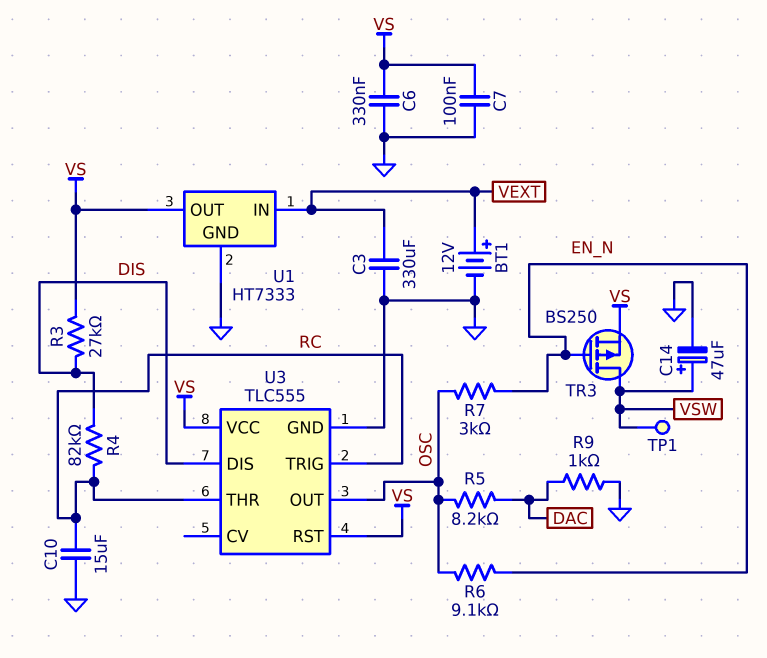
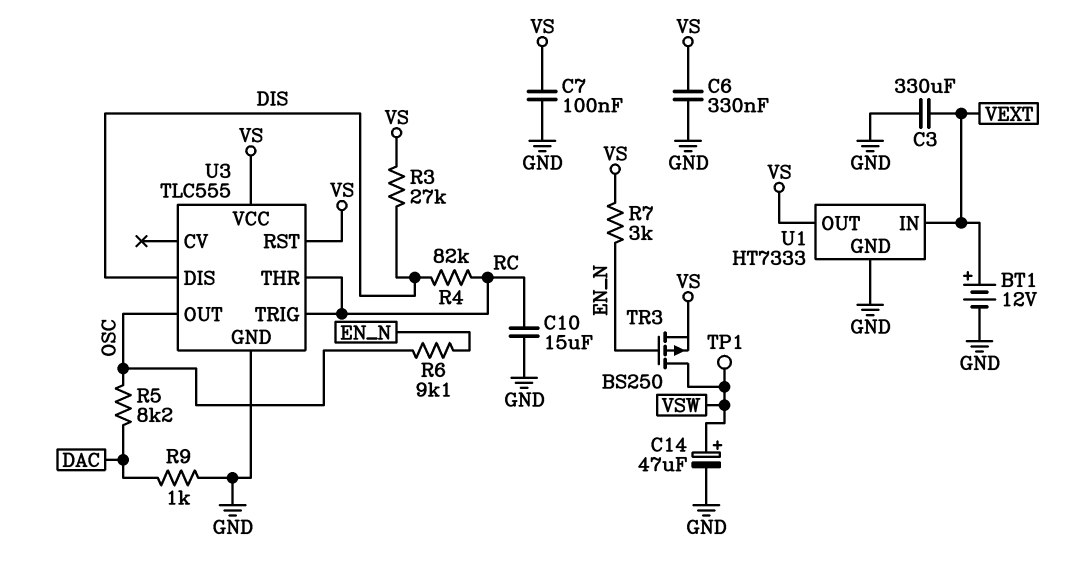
R7: 3k (EN_N, OSC) -> 3k (EN_N, VS)

